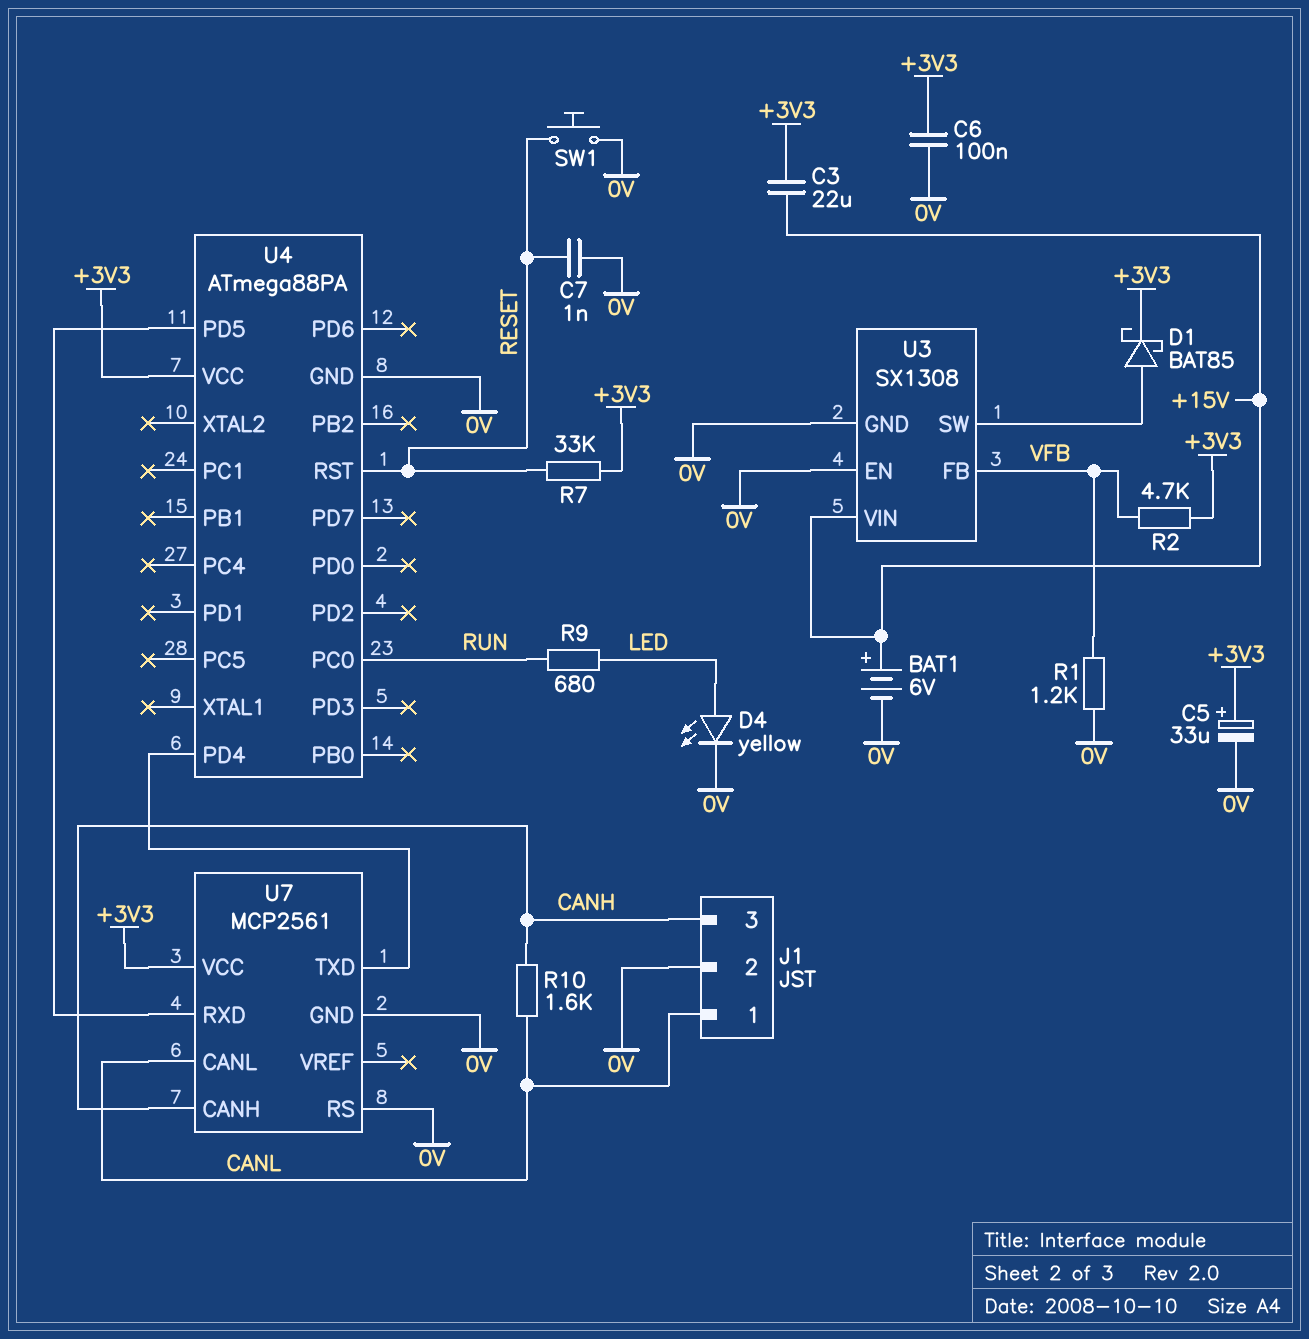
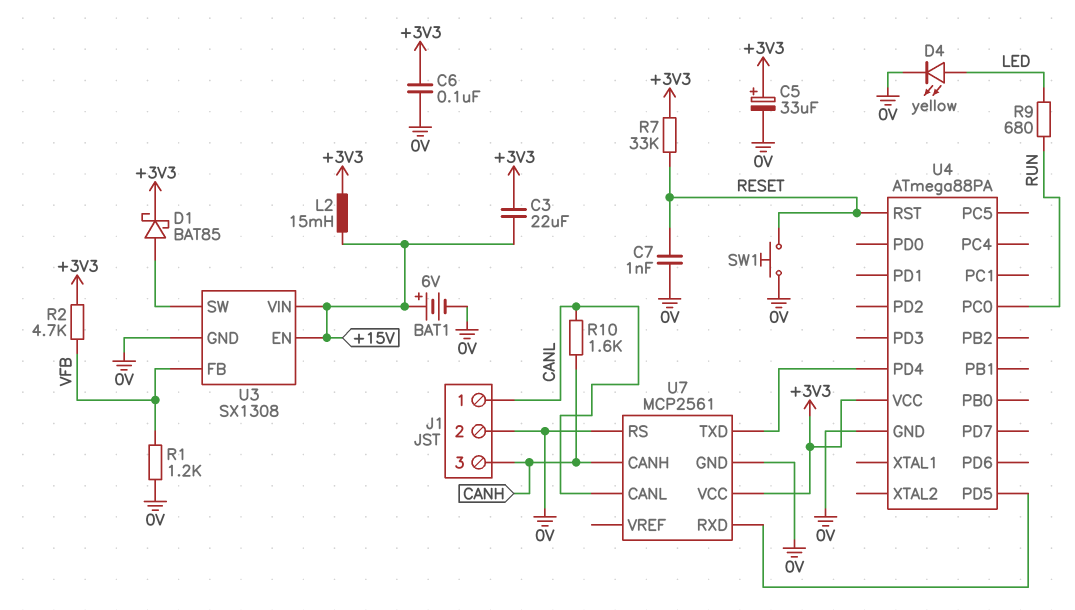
L2: none -> 15mH (+3V3, +15V)
U3 pin EN: 0V -> +15V

